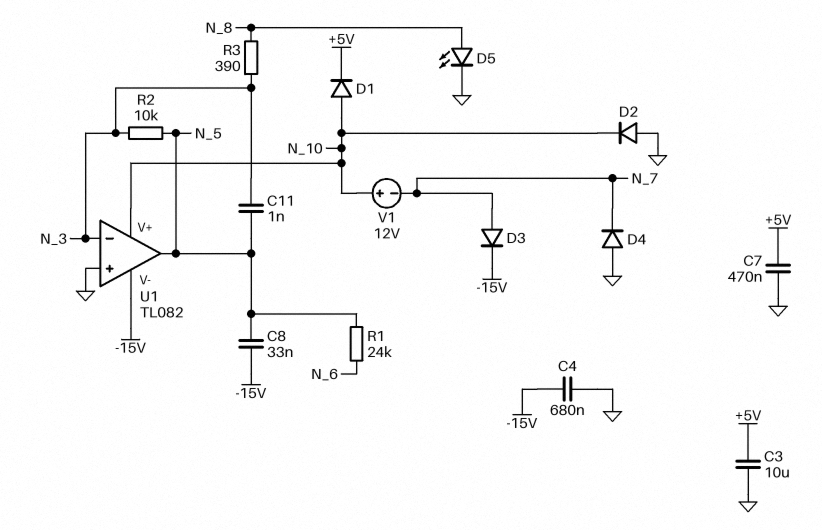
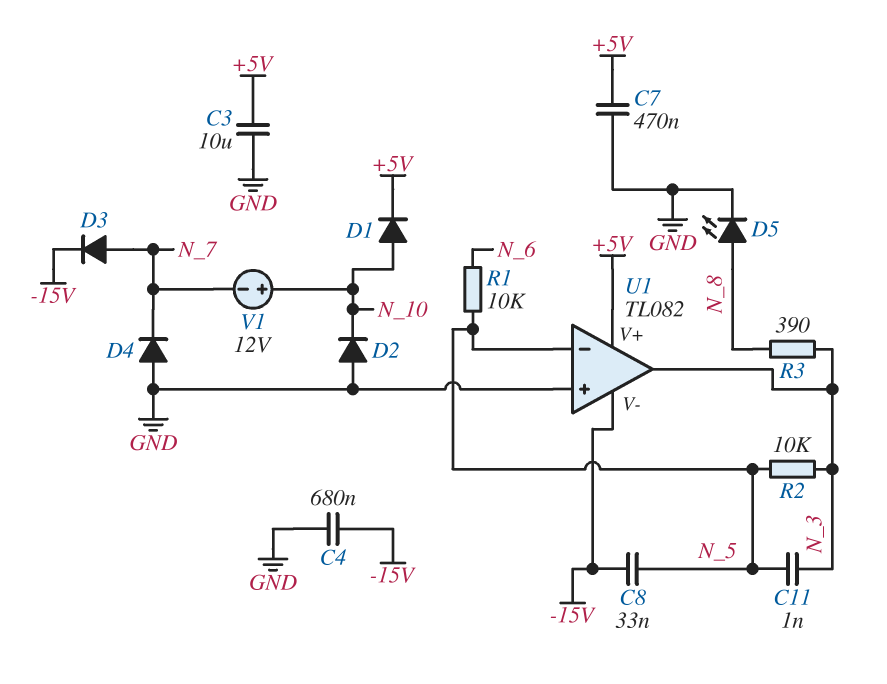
R1: 24k (N_5, N_6) -> 10k (N_5, N_6)
U1 pin V+: N_10 -> +5V
U1 pin in-: N_3 -> N_5
U1 pin out: N_5 -> N_3

